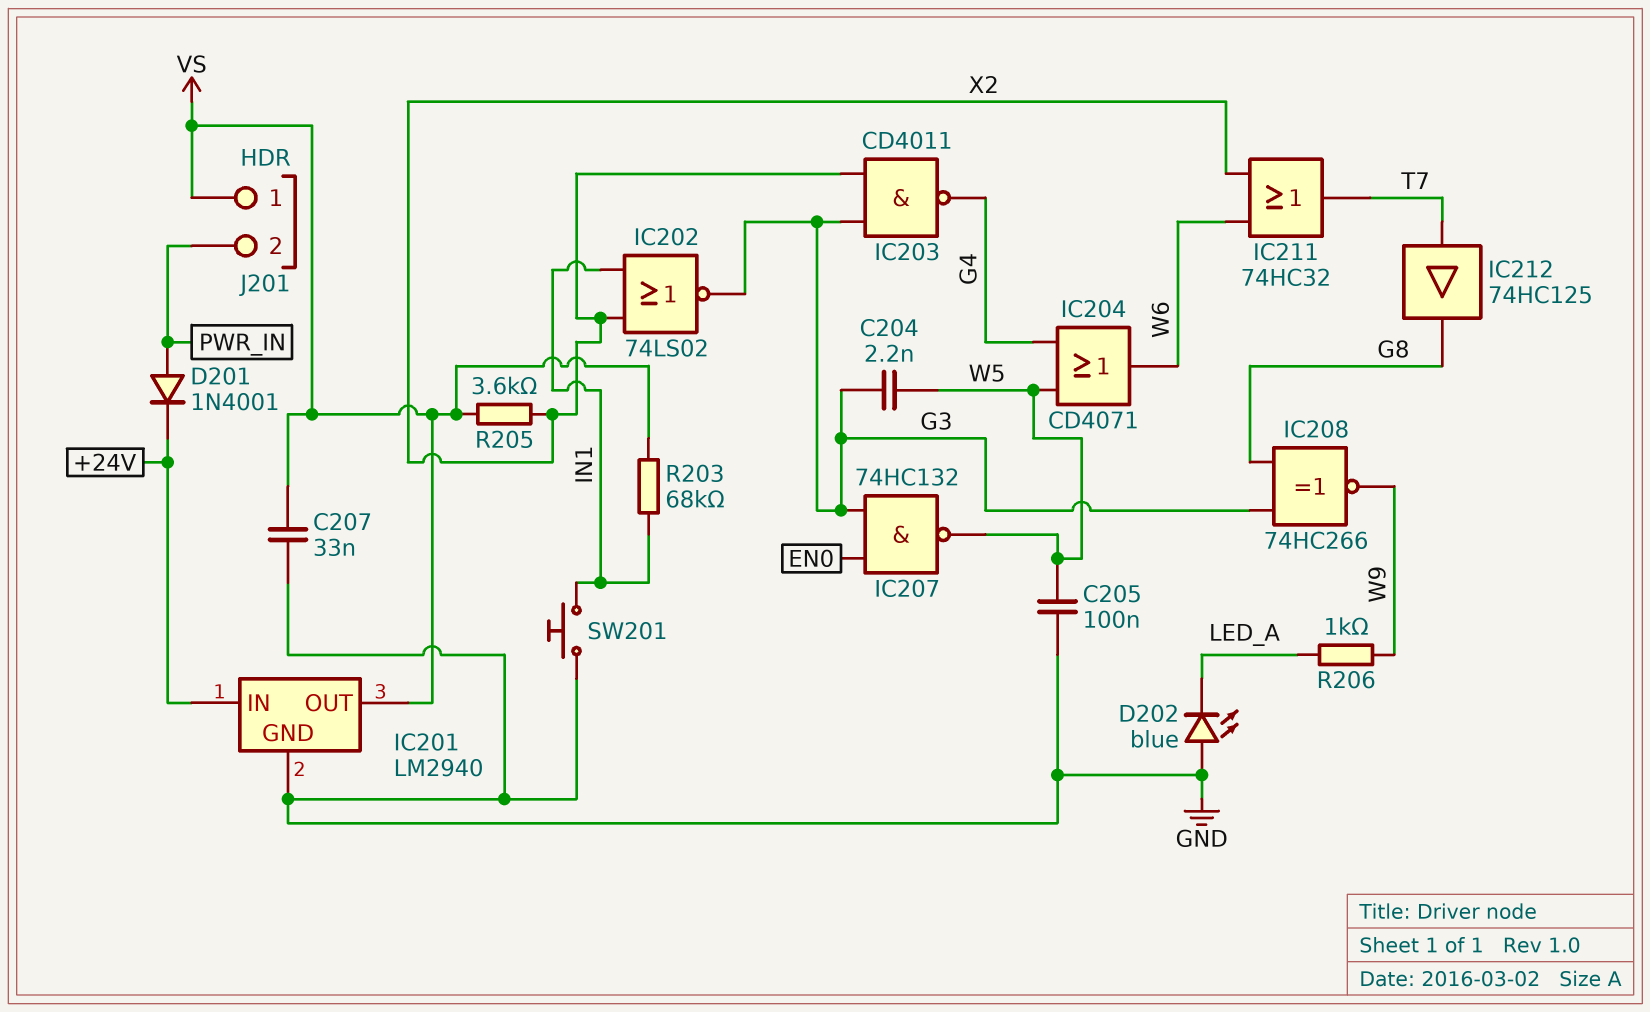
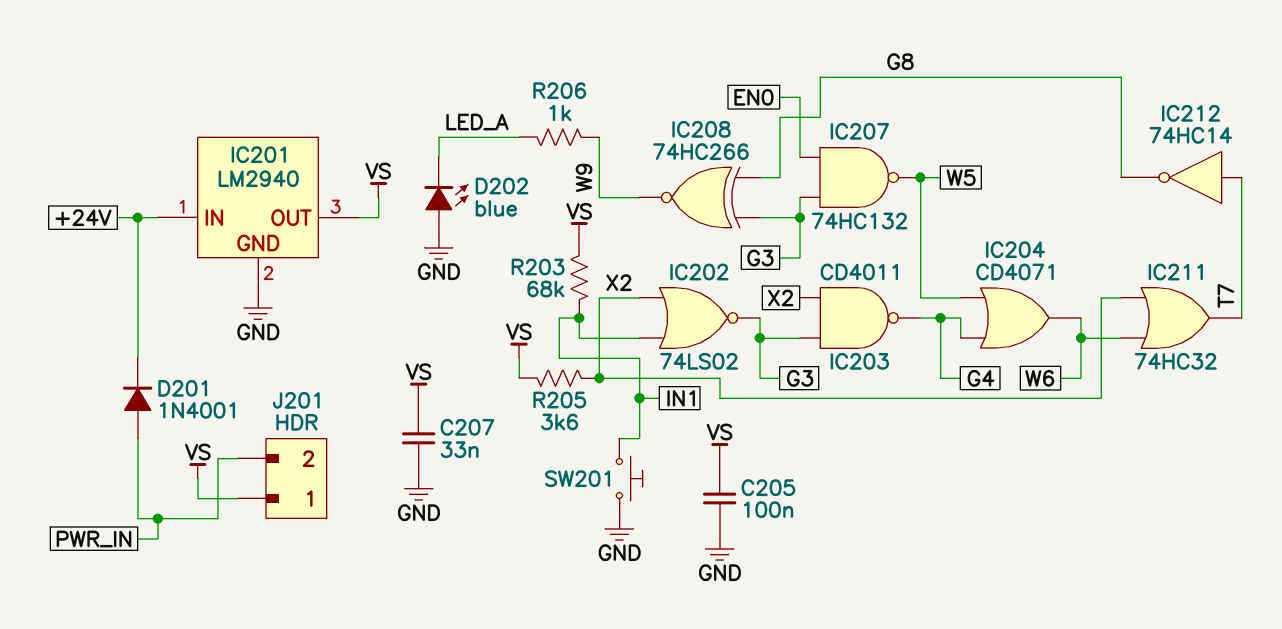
C204: 2.2nF (G3, W5) -> none
C205: 100nF (GND, W5) -> 100nF (GND, VS)
IC212: buffer 74HC125 (in T7, out G8) -> NOT 74HC14 (in T7, out G8)

